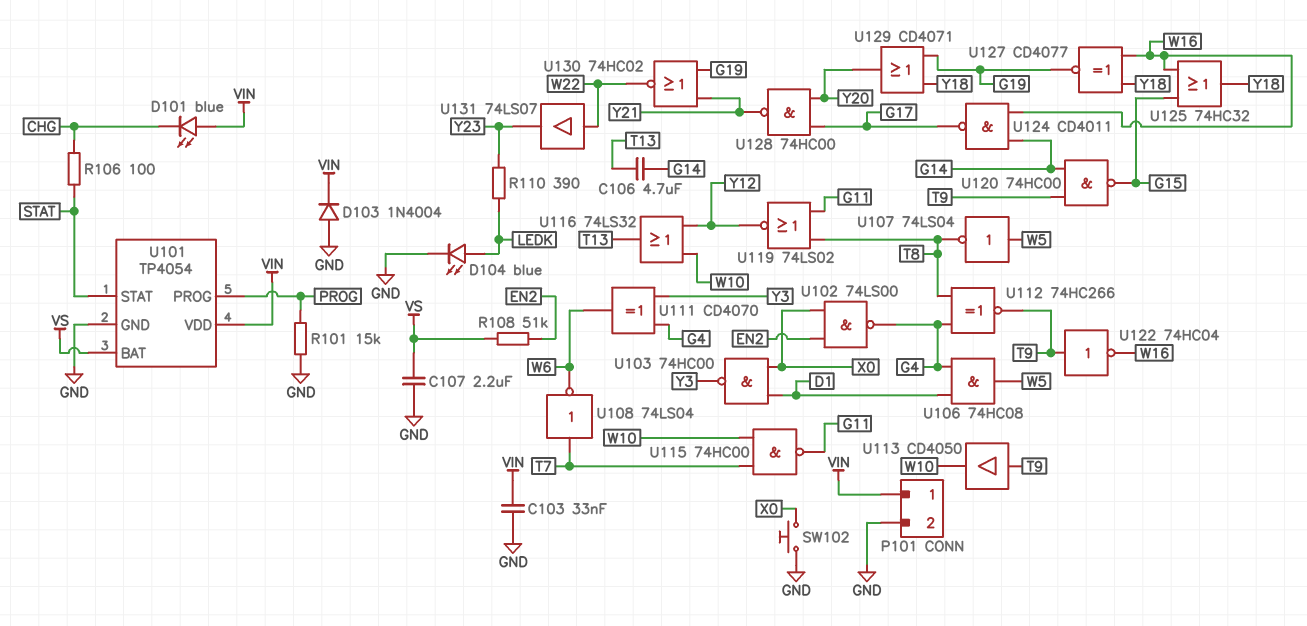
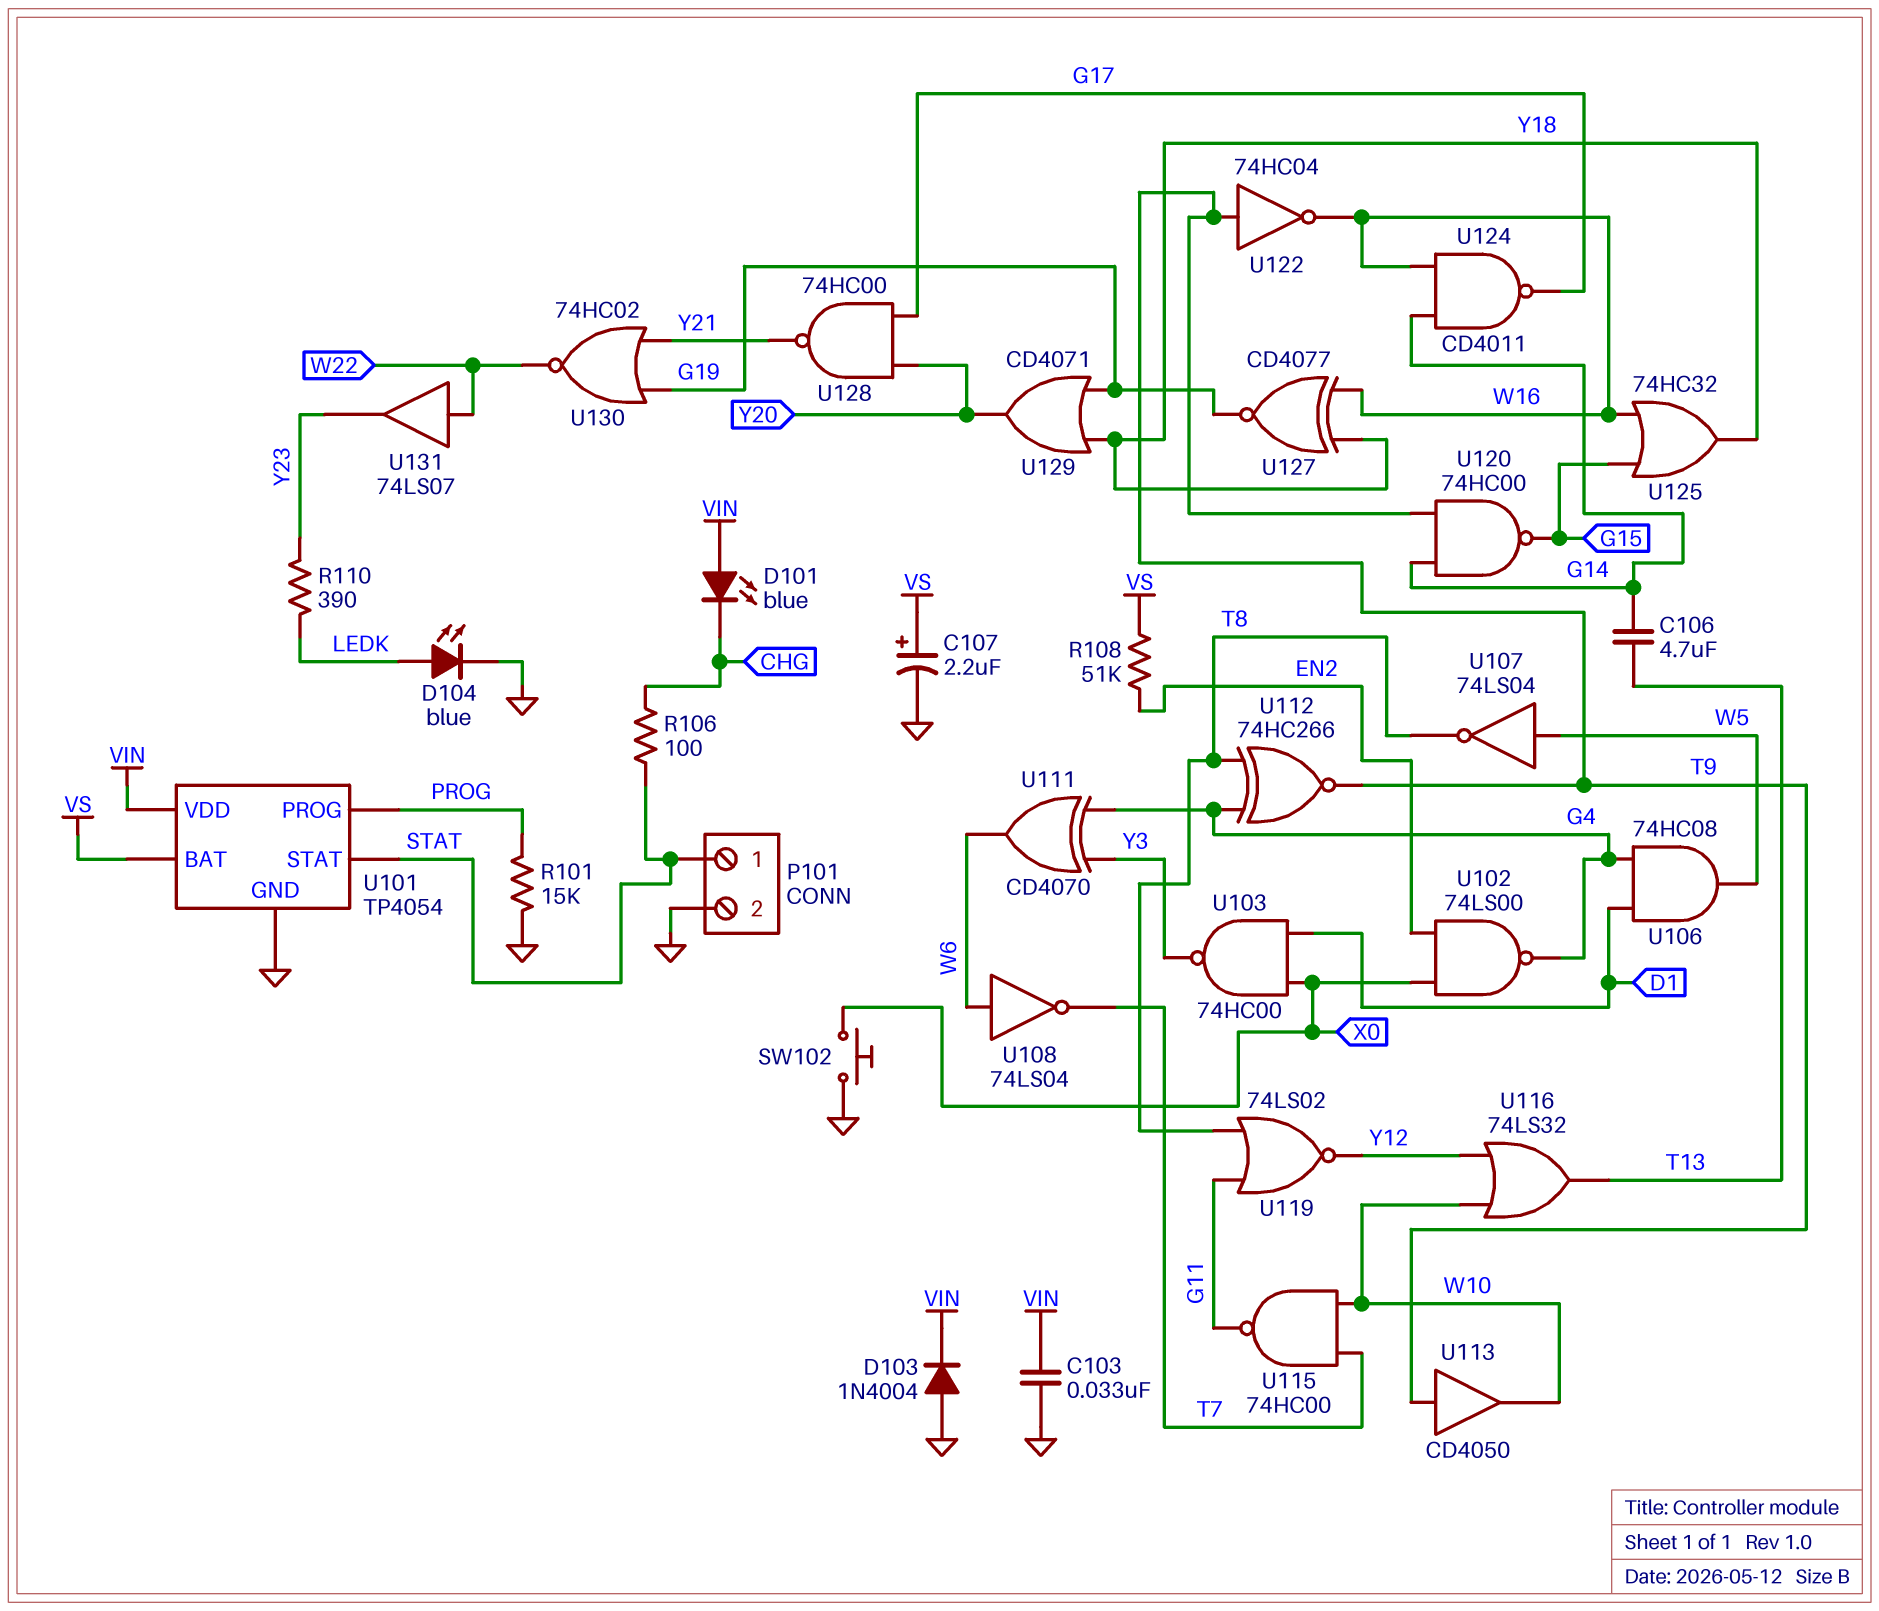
C107: 2.2uF (GND, VS) -> 2.2uF (plus VS, minus GND)
P101 pin 1: VIN -> STAT
U108: NOT 74LS04 (in T7, out W6) -> NOT 74LS04 (in W6, out T7)

